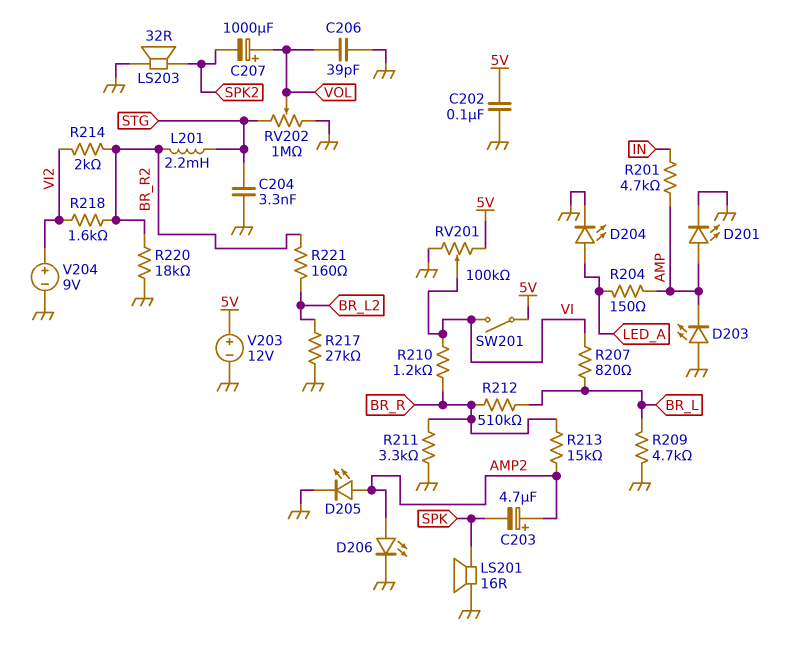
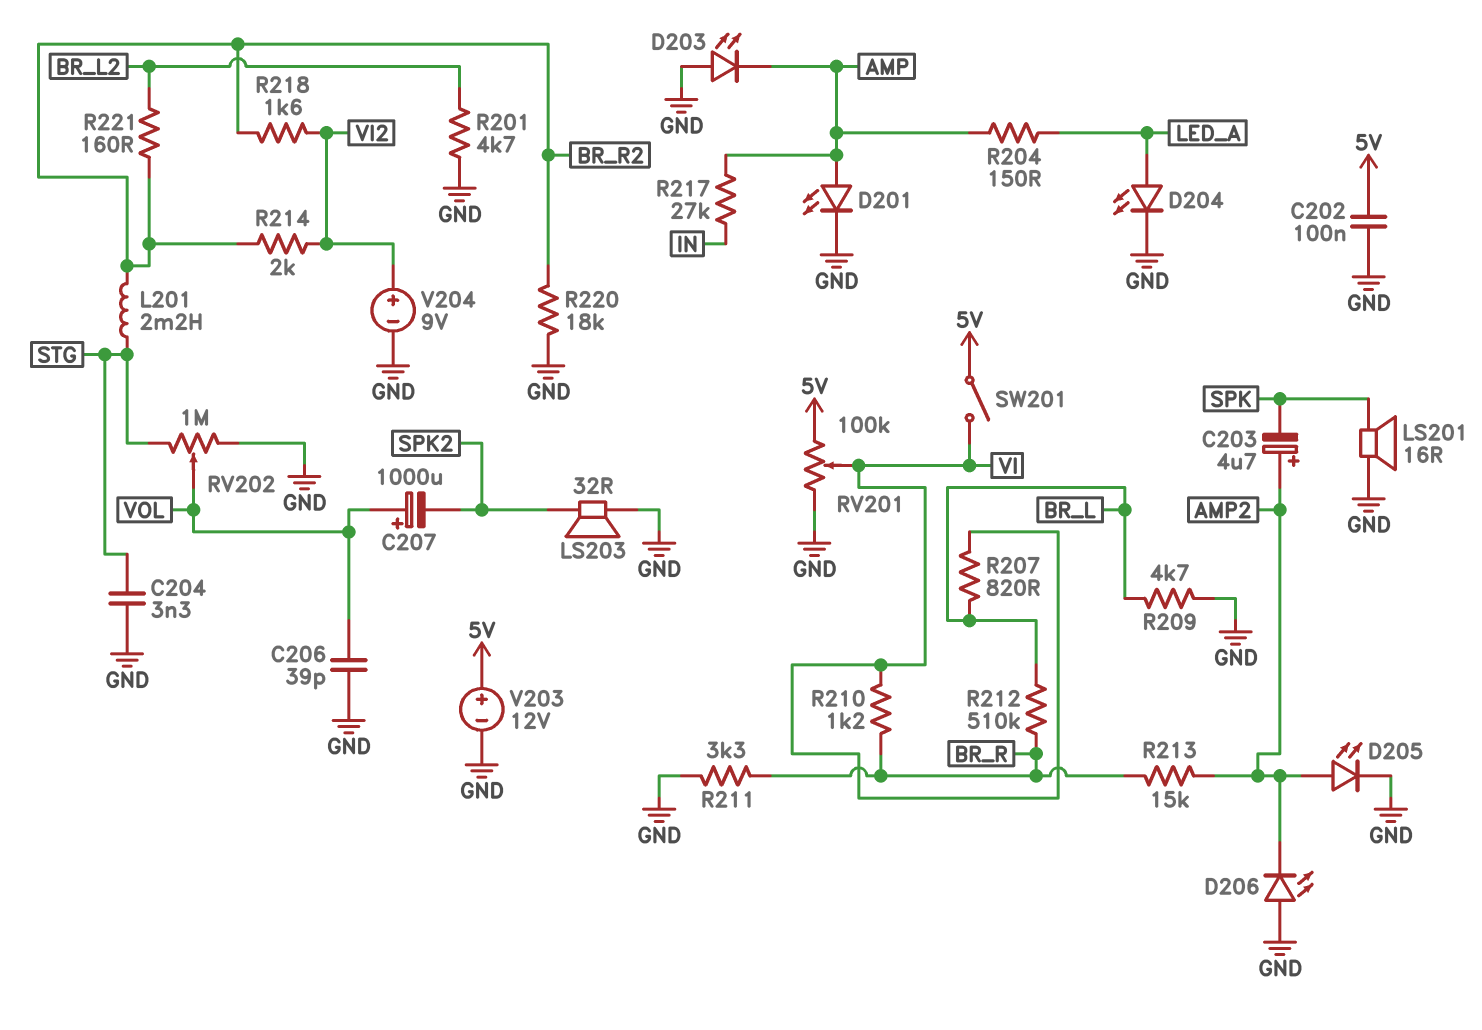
D206: LED (A AMP2, K GND) -> LED (A GND, K AMP2)
R201: 4.7k (AMP, IN) -> 4.7k (BR_L2, GND)
R217: 27k (BR_L2, GND) -> 27k (AMP, IN)

